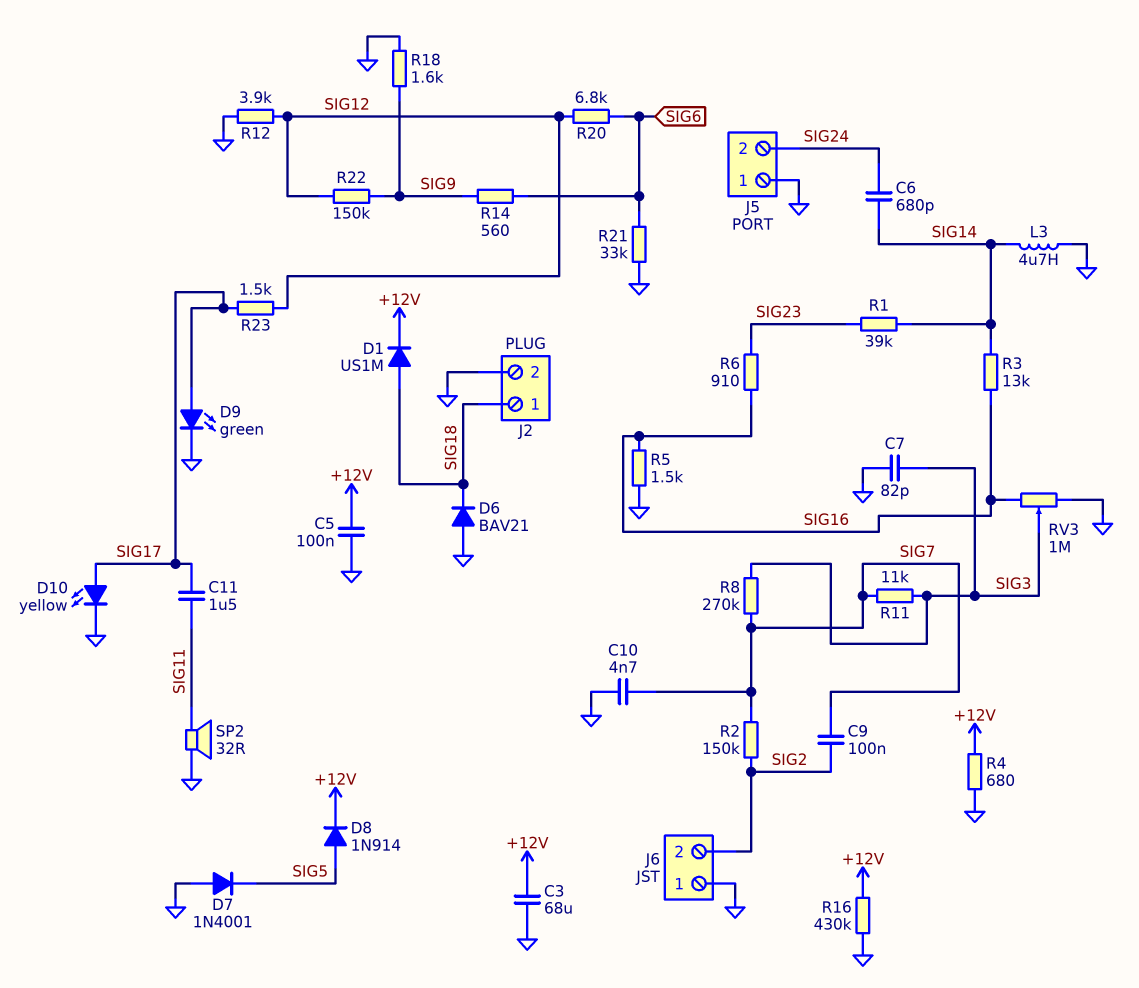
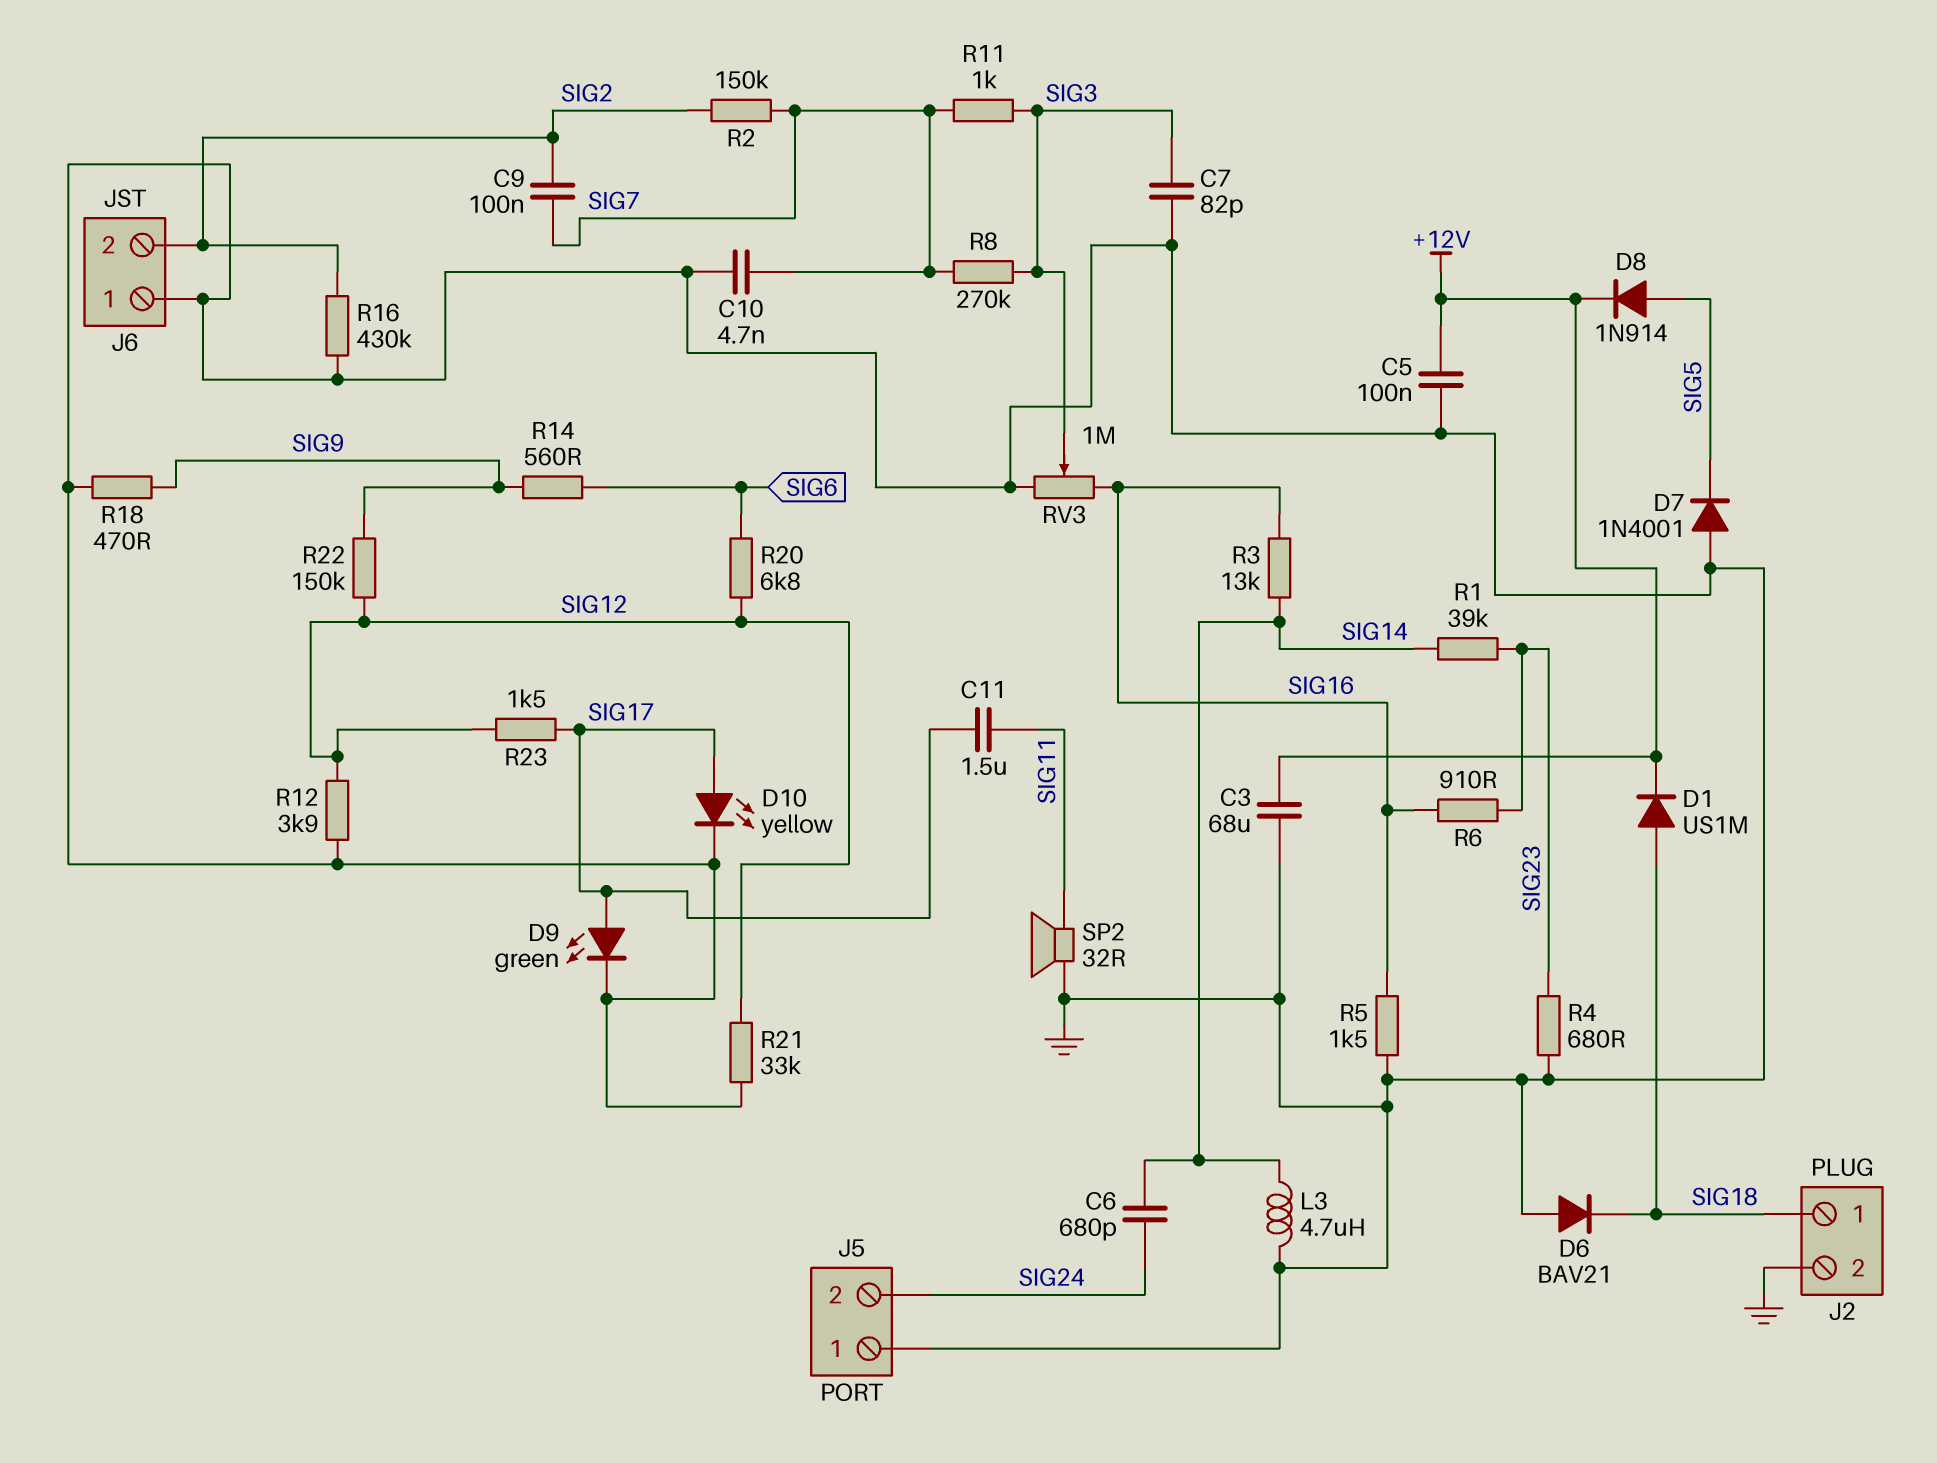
R4: 680 (+12V, GND) -> 680 (GND, SIG23)
R11: 11k (SIG3, SIG7) -> 1k (SIG3, SIG7)
R16: 430k (+12V, GND) -> 430k (GND, SIG2)
R18: 1.6k (GND, SIG9) -> 470 (GND, SIG9)
R21: 33k (GND, SIG6) -> 33k (GND, SIG12)

